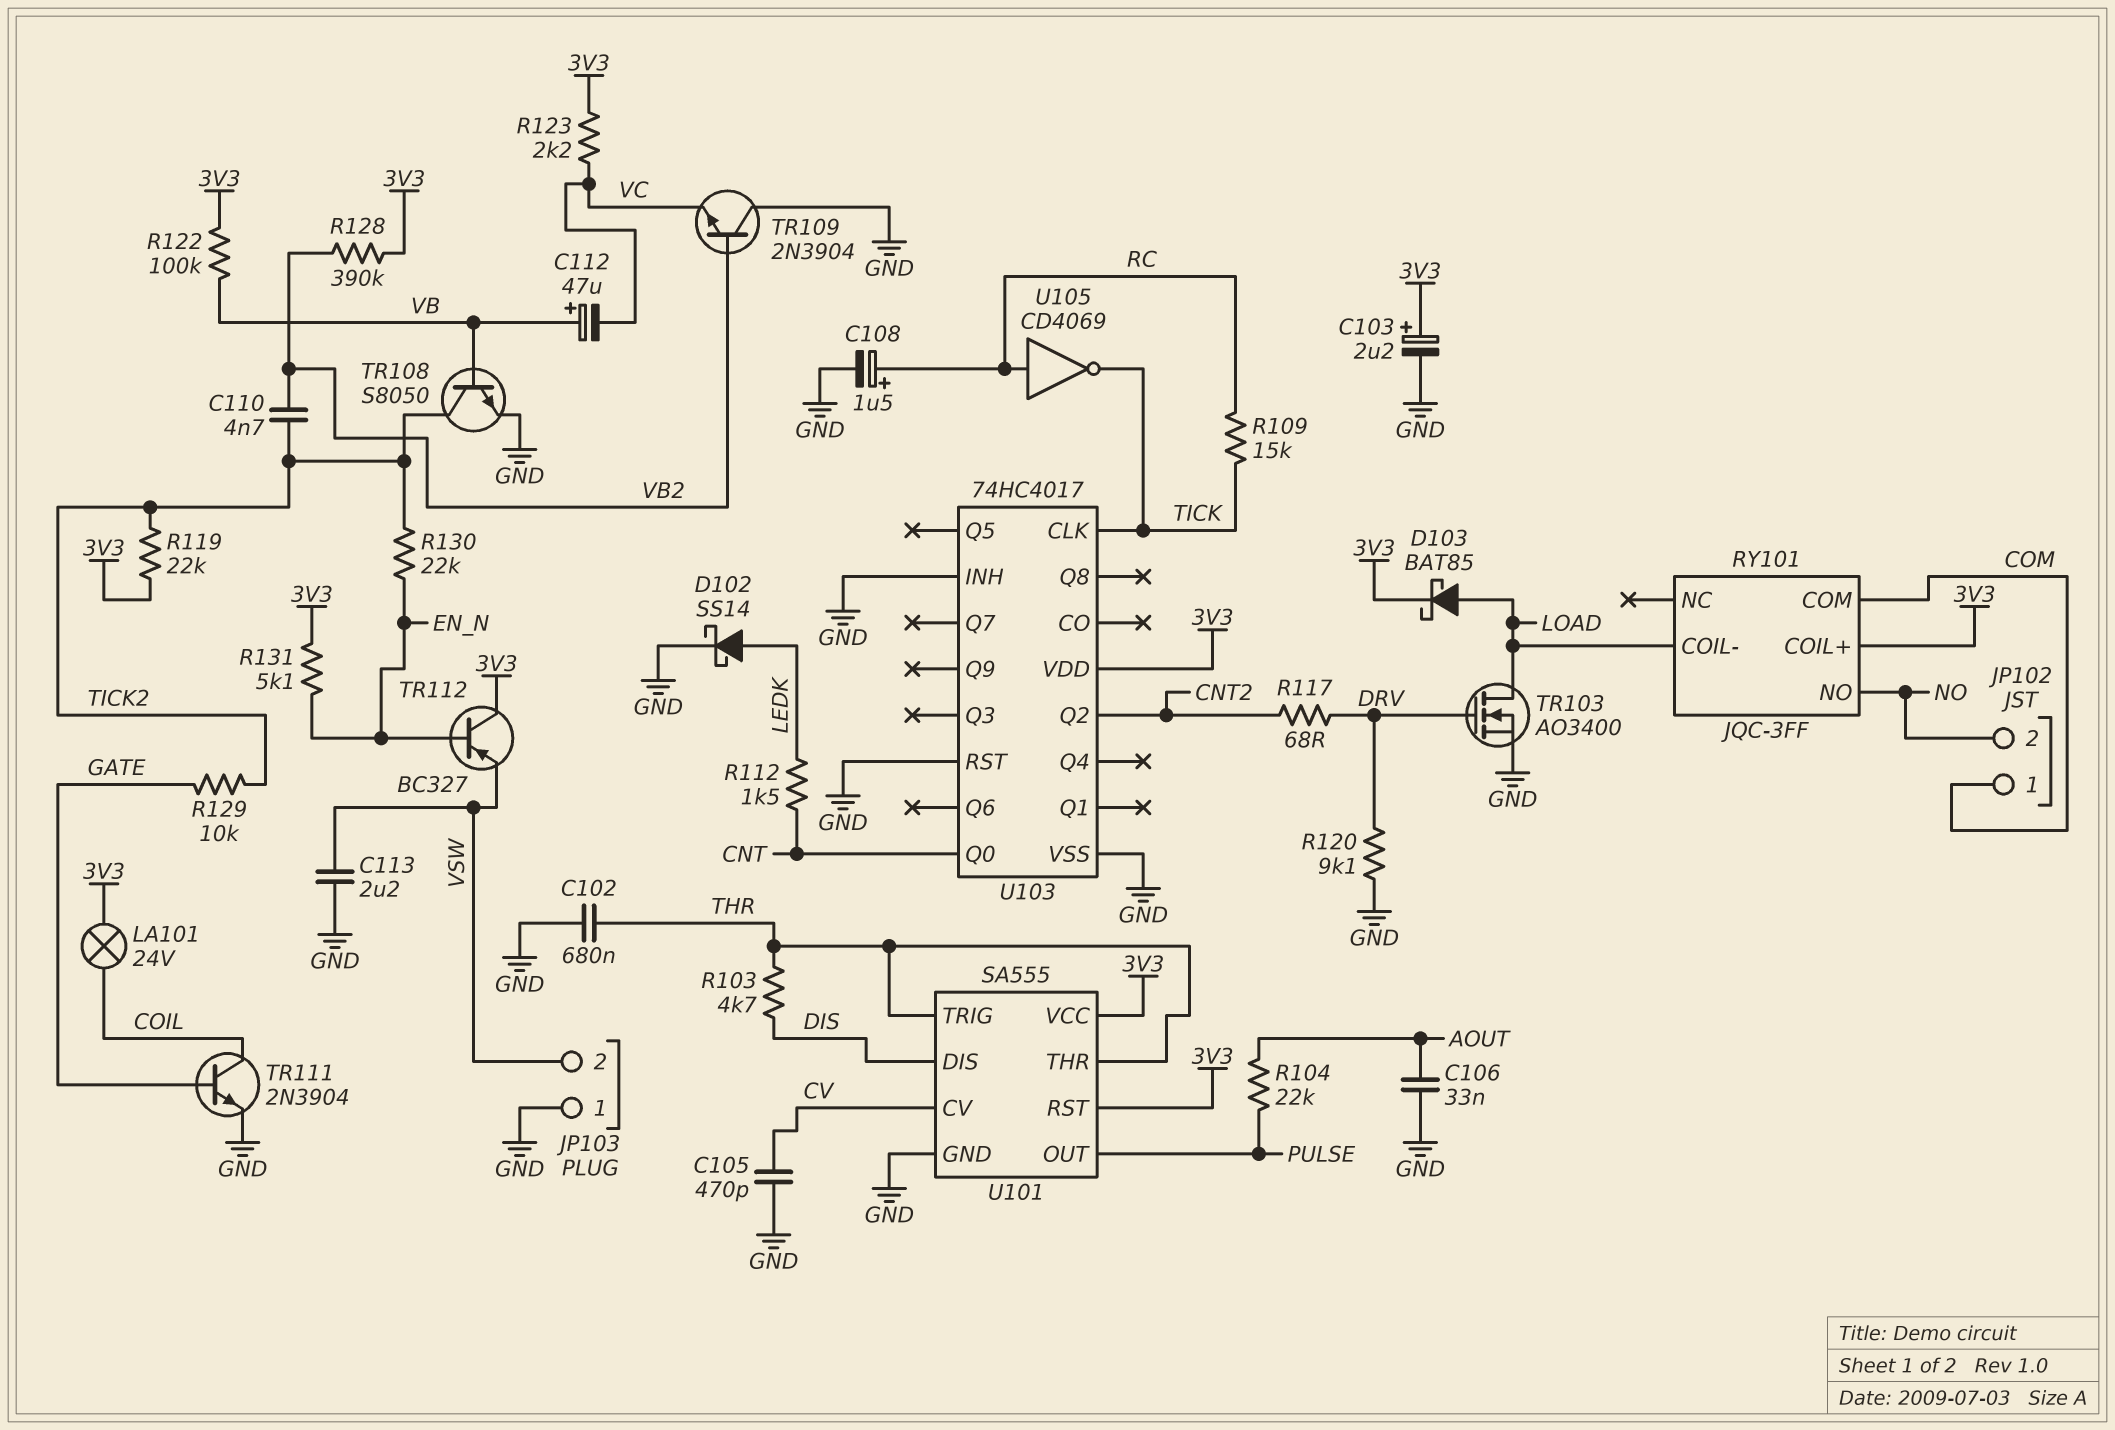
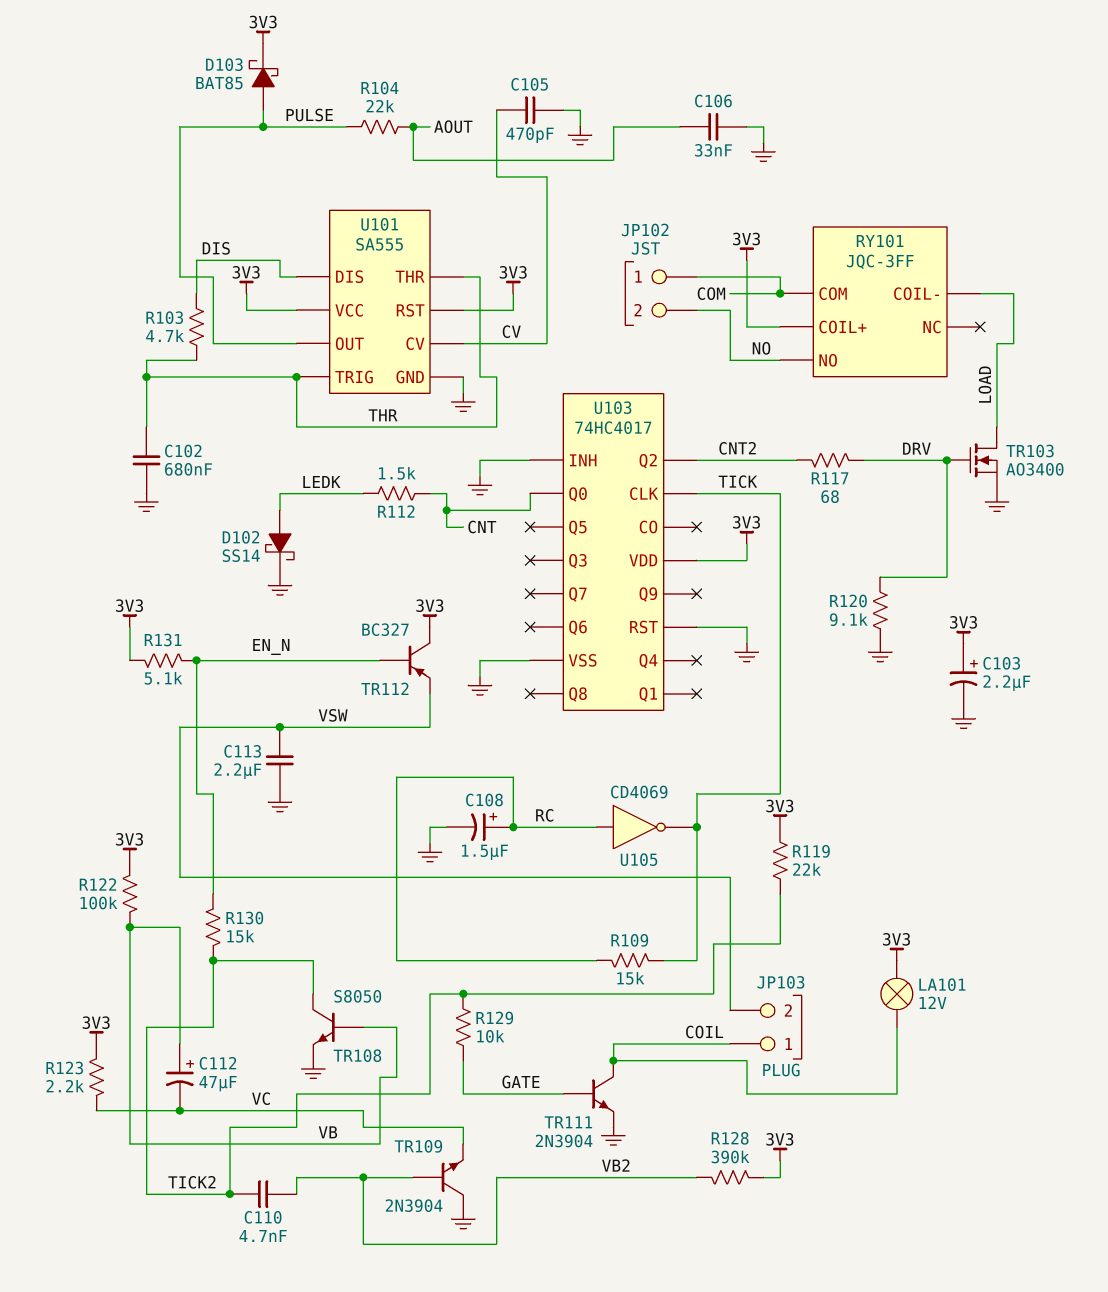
D103: schottky BAT85 (A LOAD, K 3V3) -> schottky BAT85 (A PULSE, K 3V3)
JP103 pin 1: GND -> COIL
LA101: lamp 24V (3V3, COIL) -> lamp 12V (3V3, COIL)
R130: 22k (EN_N, TICK2) -> 15k (EN_N, TICK2)

